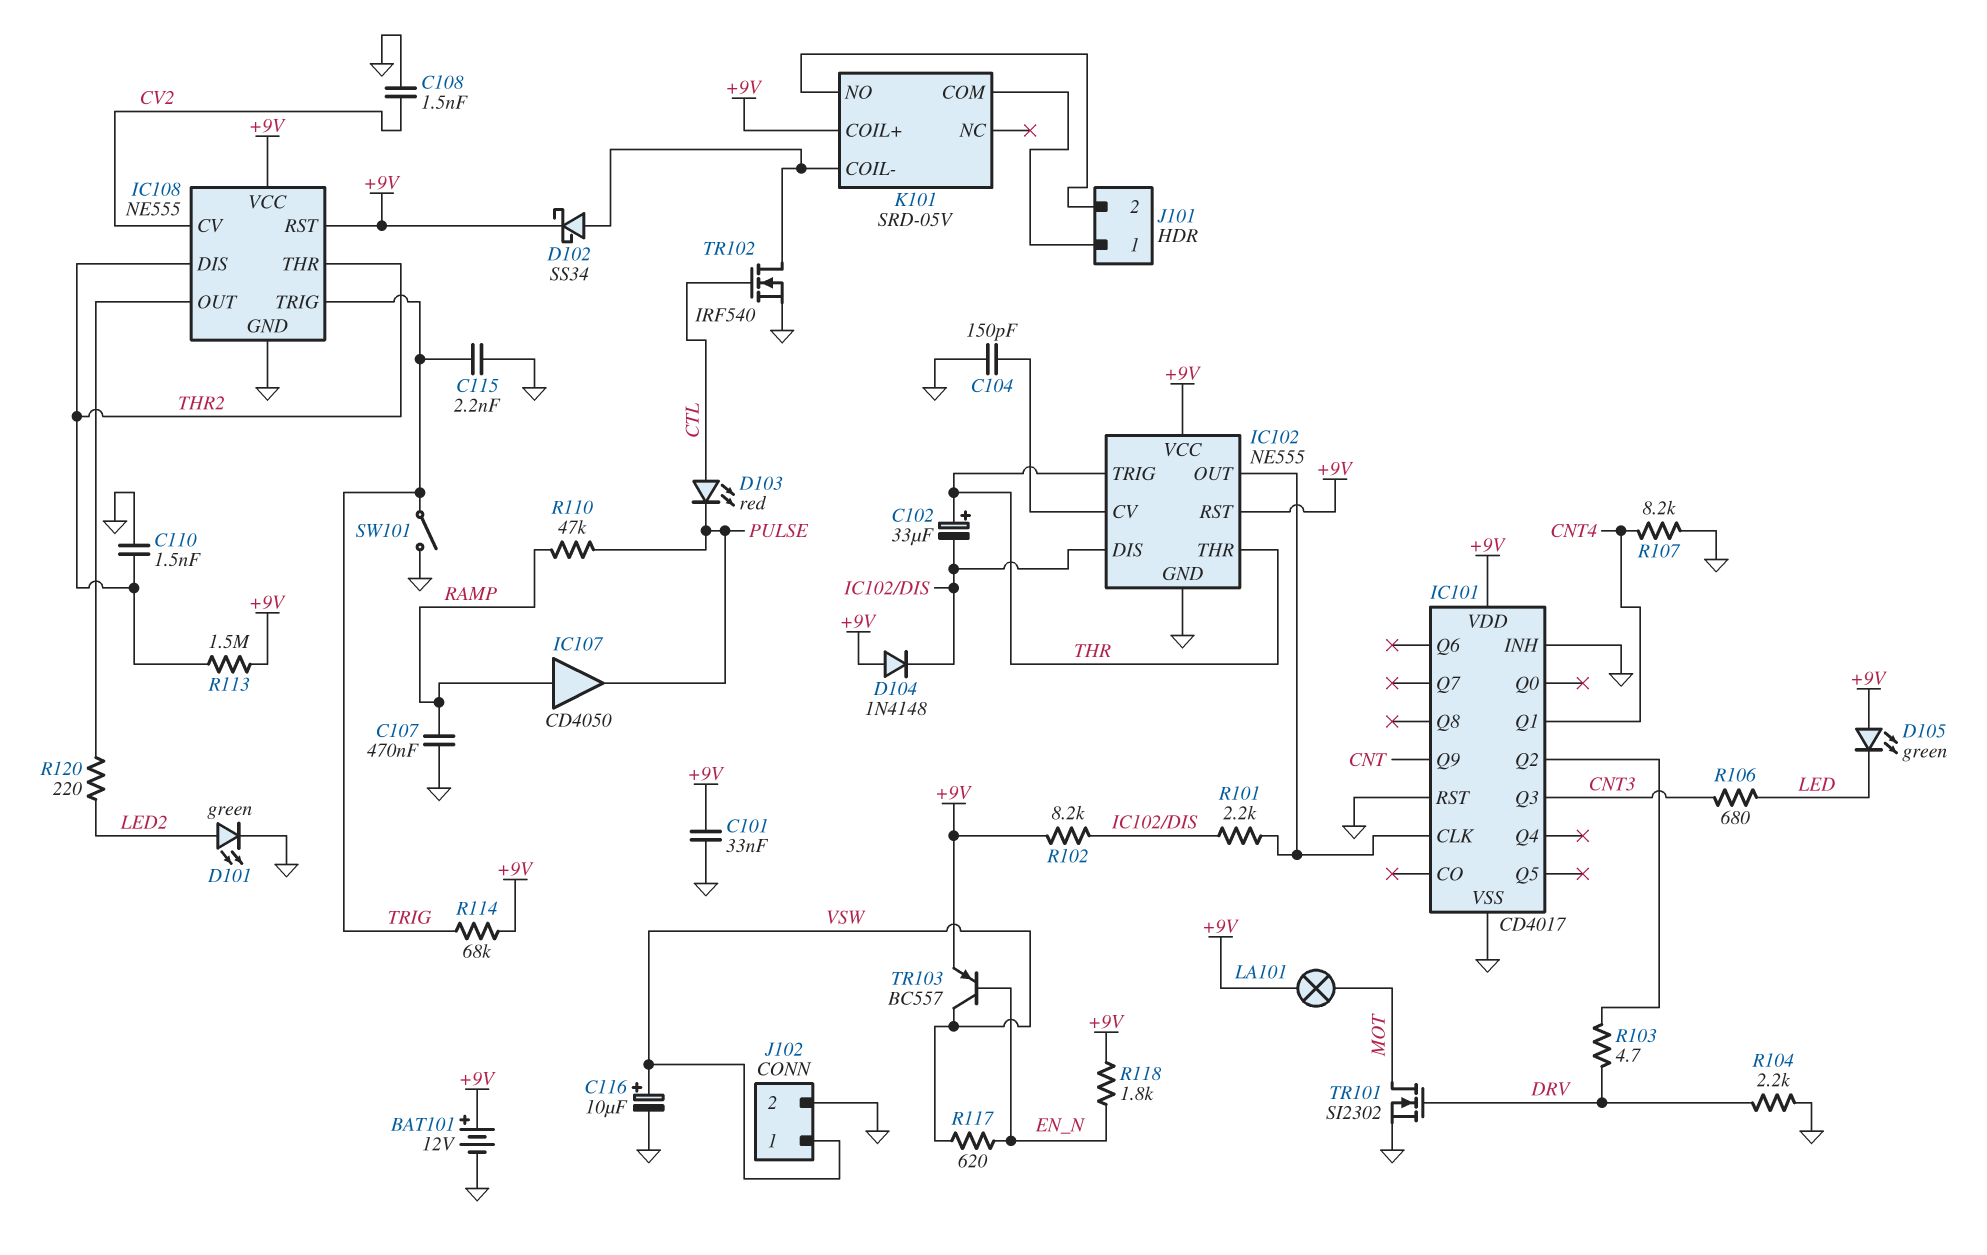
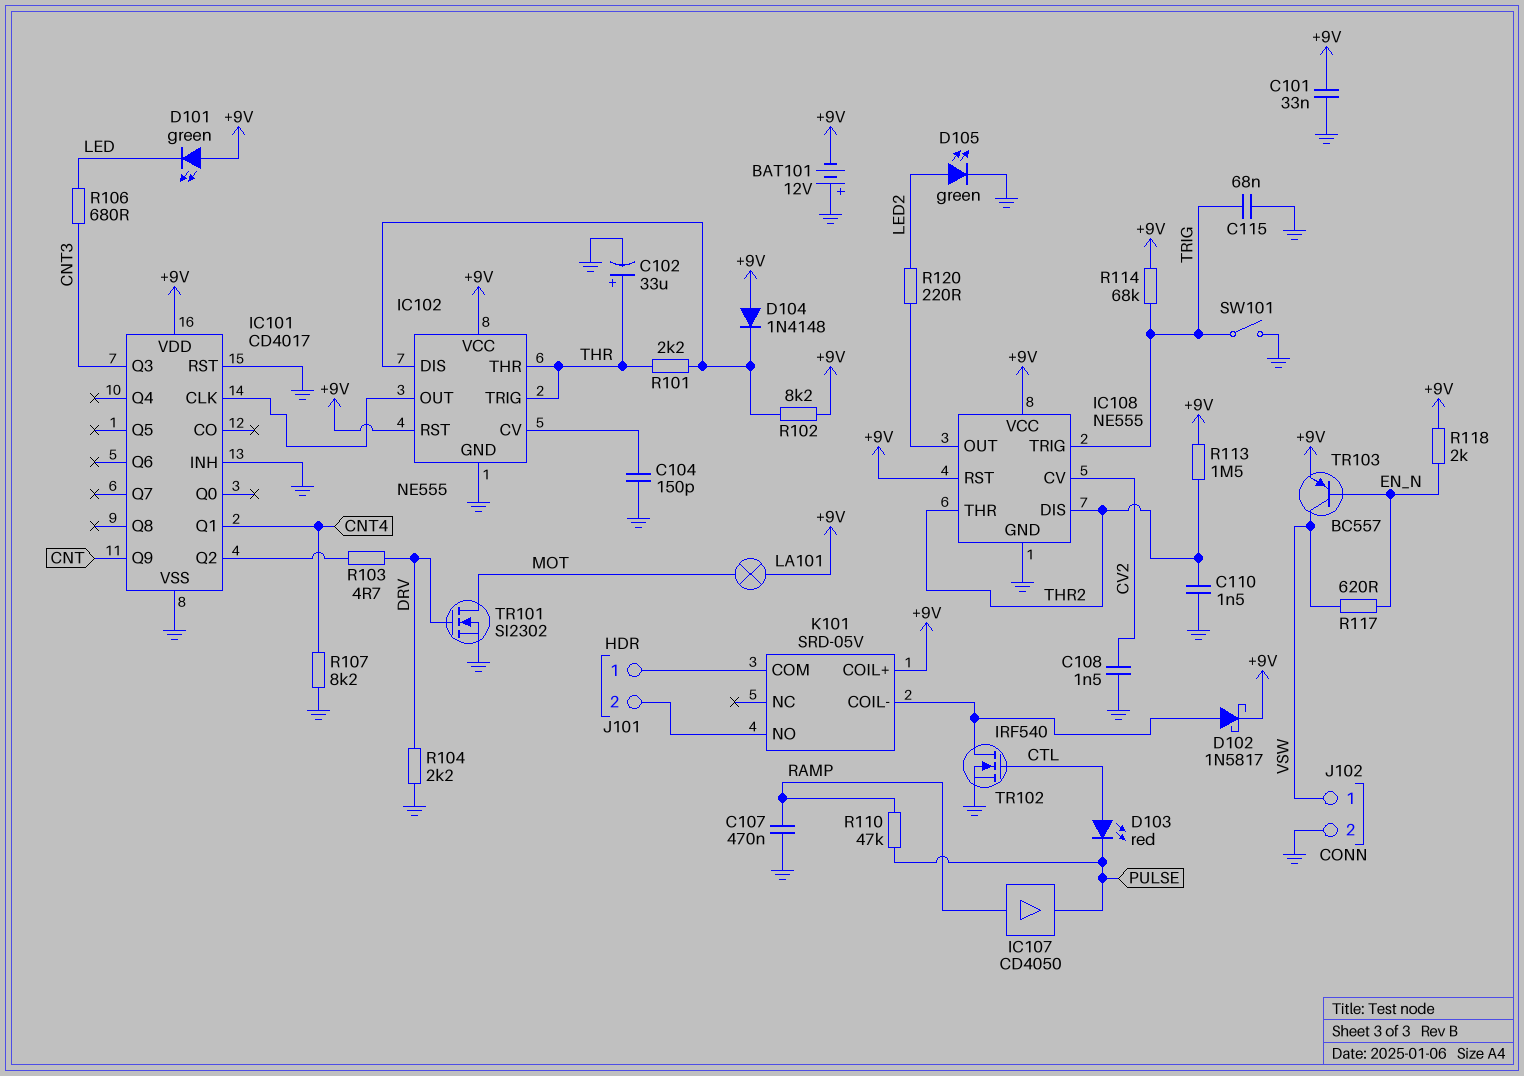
BAT101: 12V (plus +9V, minus GND) -> 12V (plus GND, minus +9V)
C102: 33uF (plus THR, minus IC102/DIS) -> 33uF (plus THR, minus GND)
C115: 2.2nF (GND, TRIG) -> 68nF (GND, TRIG)
C116: 10uF (plus VSW, minus GND) -> none
D101: LED green (A LED2, K GND) -> LED green (A +9V, K LED)
D102: schottky SS34 (A K101/COIL-, K +9V) -> schottky 1N5817 (A K101/COIL-, K +9V)
D105: LED green (A +9V, K LED) -> LED green (A LED2, K GND)
R101: 2.2k (IC101/CLK, IC102/DIS) -> 2.2k (IC102/DIS, THR)
R118: 1.8k (+9V, EN_N) -> 2k (+9V, EN_N)

